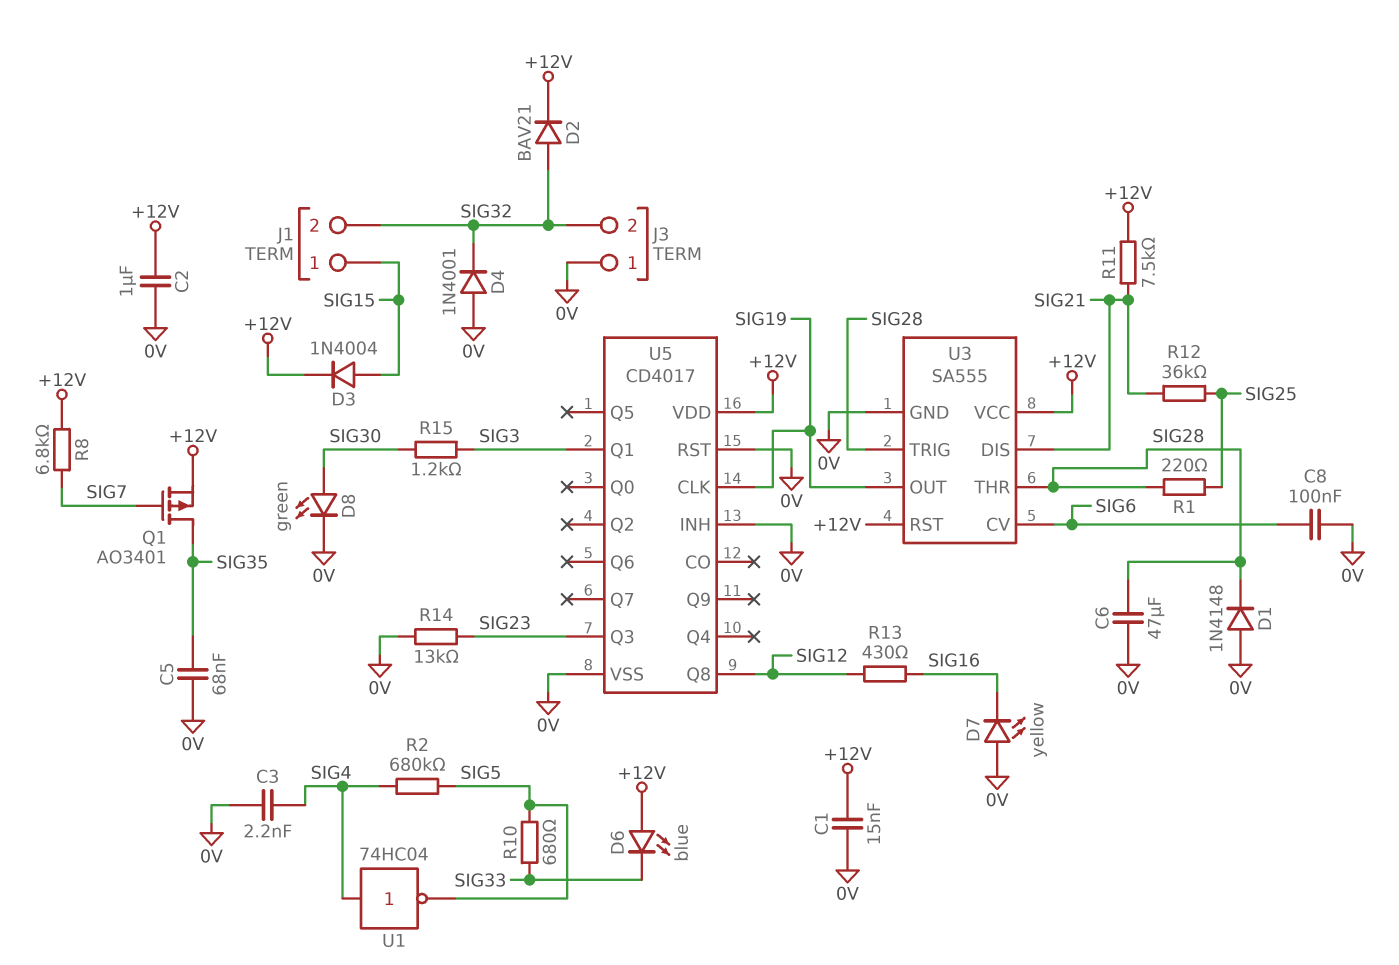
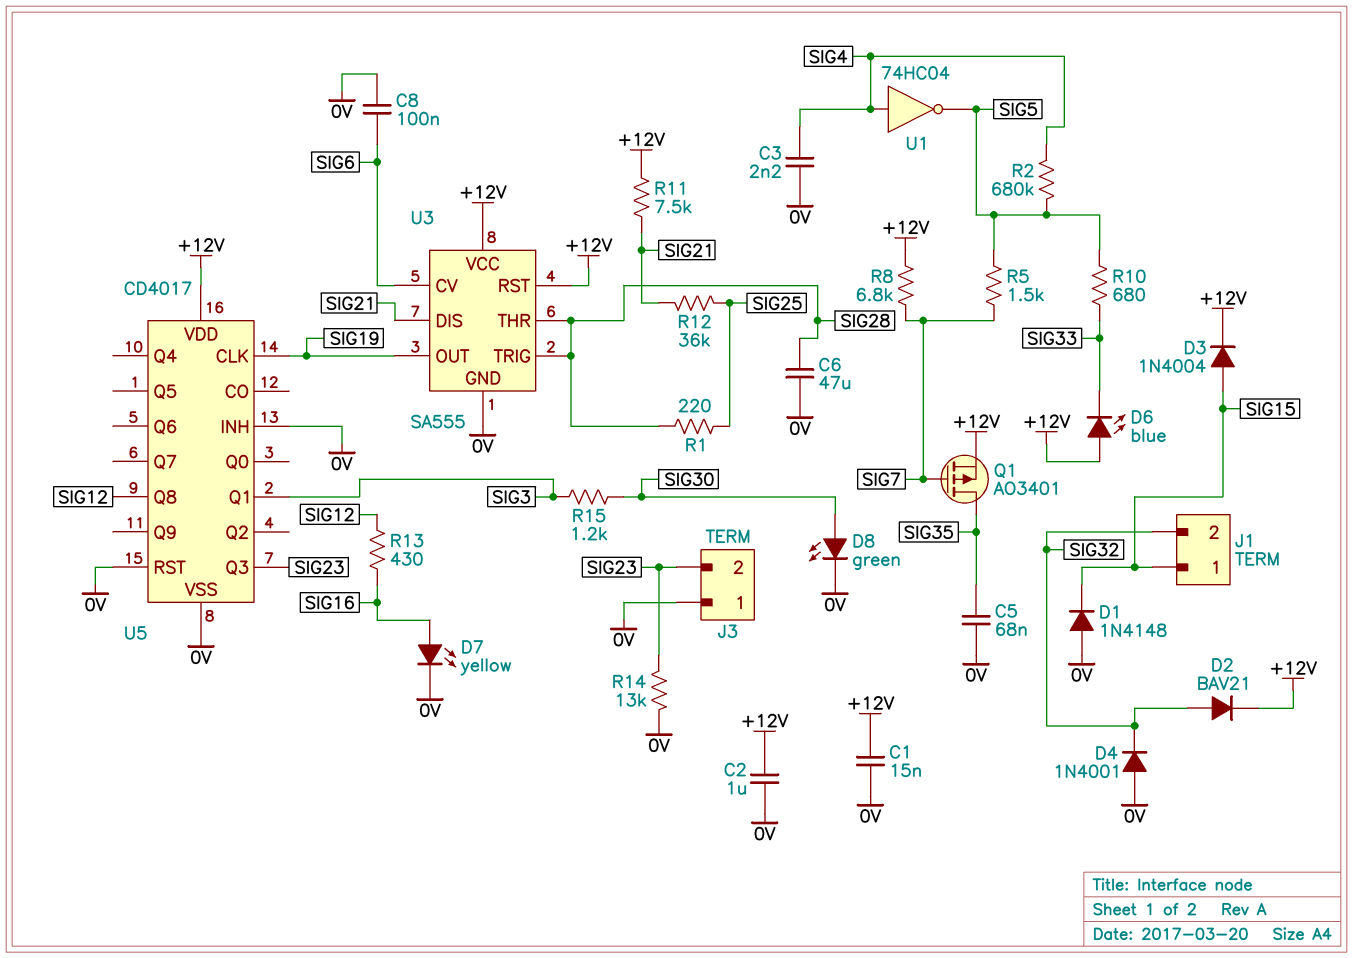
D1: diode 1N4148 (A 0V, K SIG28) -> diode 1N4148 (A 0V, K SIG15)
D7: LED yellow (A 0V, K SIG16) -> LED yellow (A SIG16, K 0V)
J3 pin 2: SIG32 -> SIG23
R5: none -> 1.5k (SIG5, SIG7)

